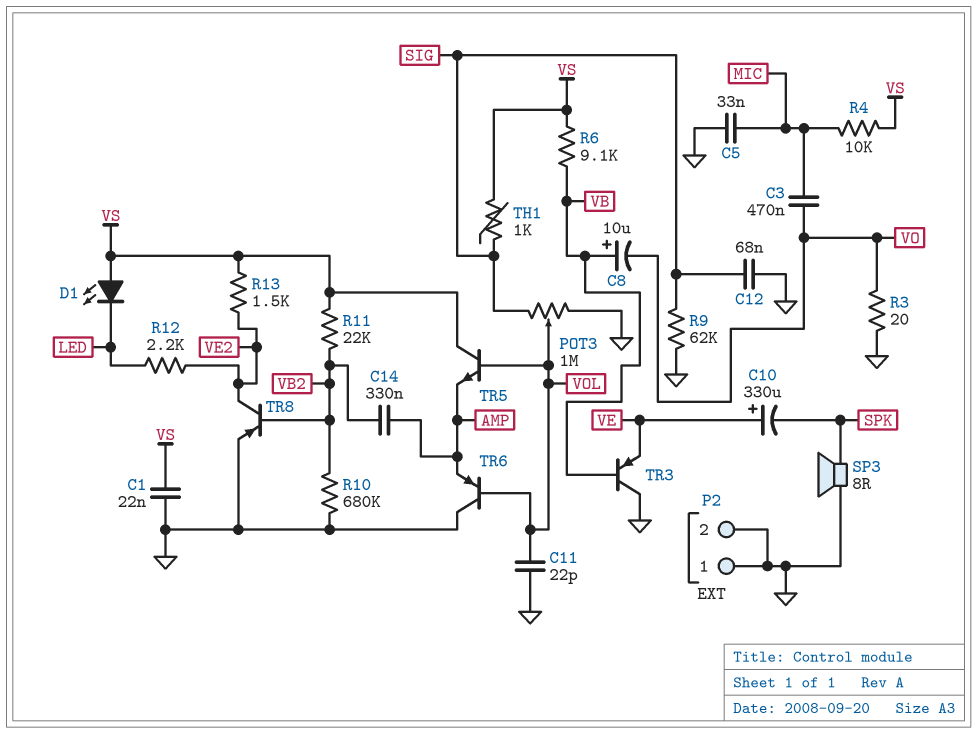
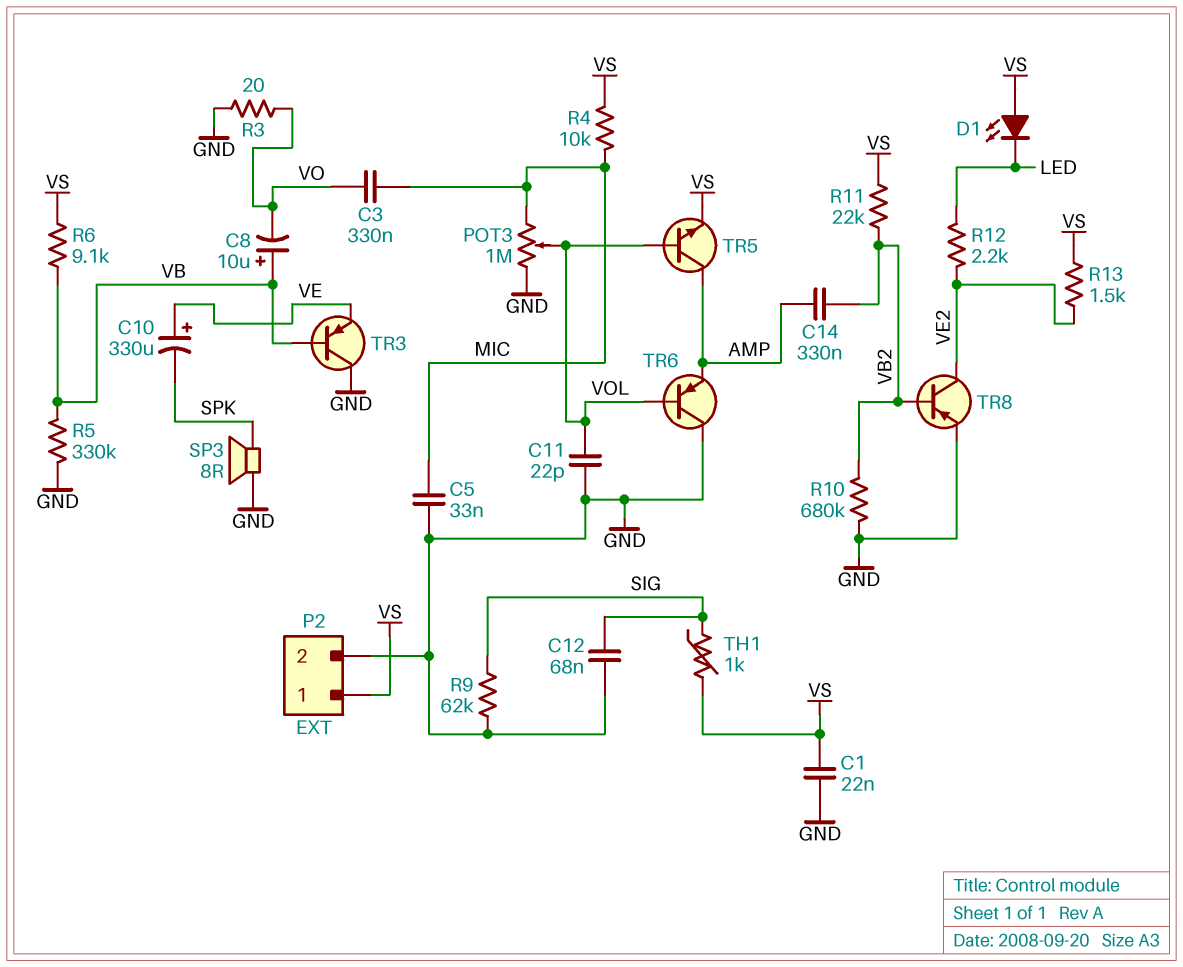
C3: 470nF (MIC, VO) -> 330nF (MIC, VO)
P2 pin 1: GND -> VS
POT3: 1M (GND, SIG, wiper VOL) -> 1M (GND, MIC, wiper VOL)
R5: none -> 330k (GND, VB)
TR5: NPN (B VOL, C VS, E AMP) -> NPN (B VOL, C AMP, E VS)

